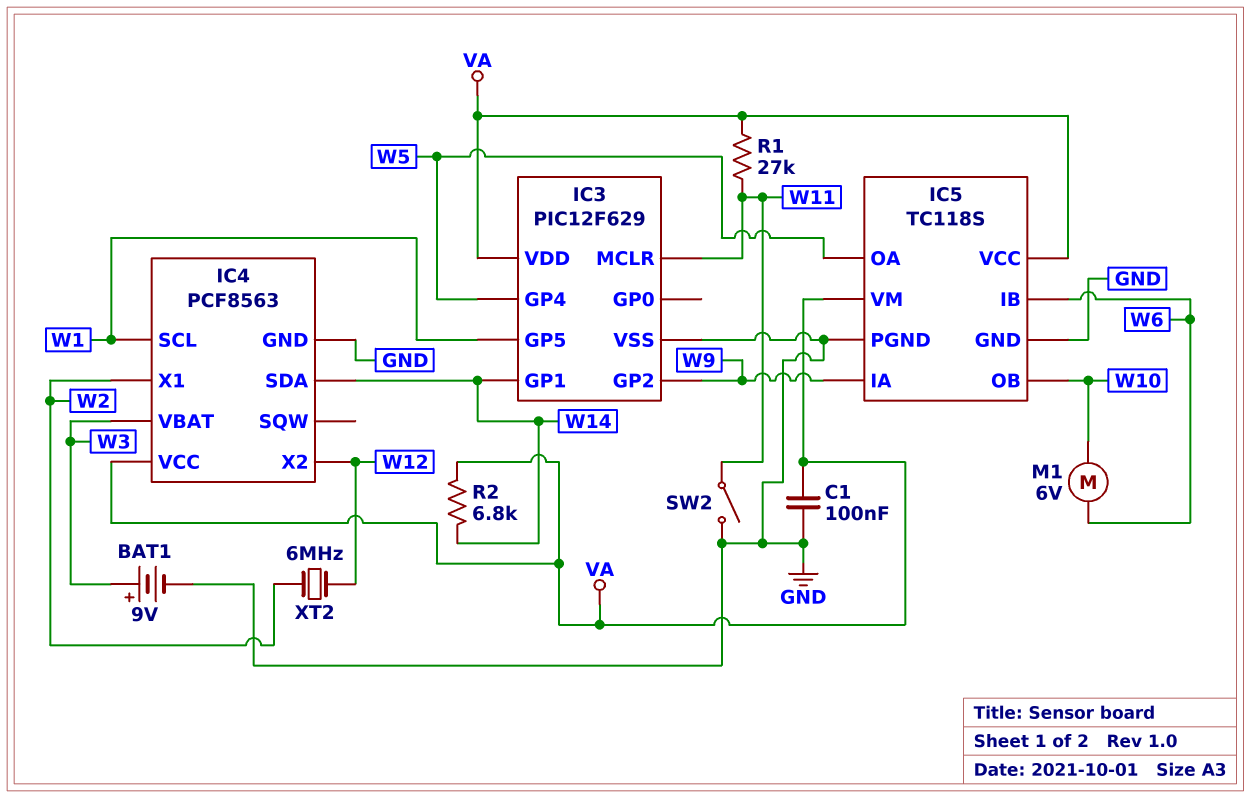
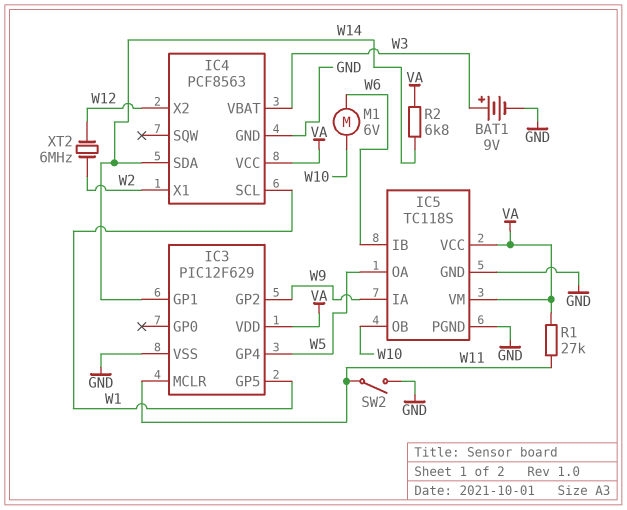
C1: 100nF (GND, VA) -> none

